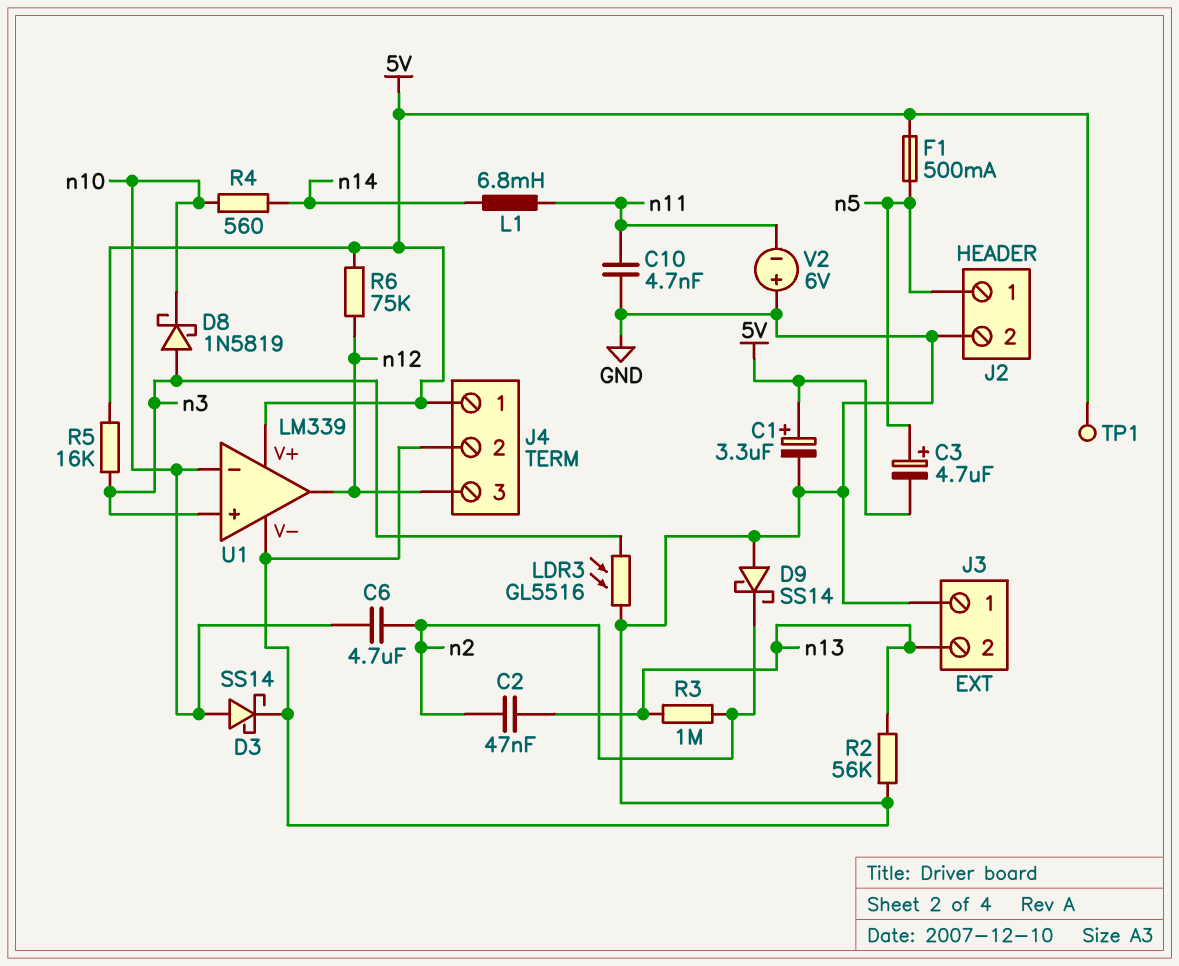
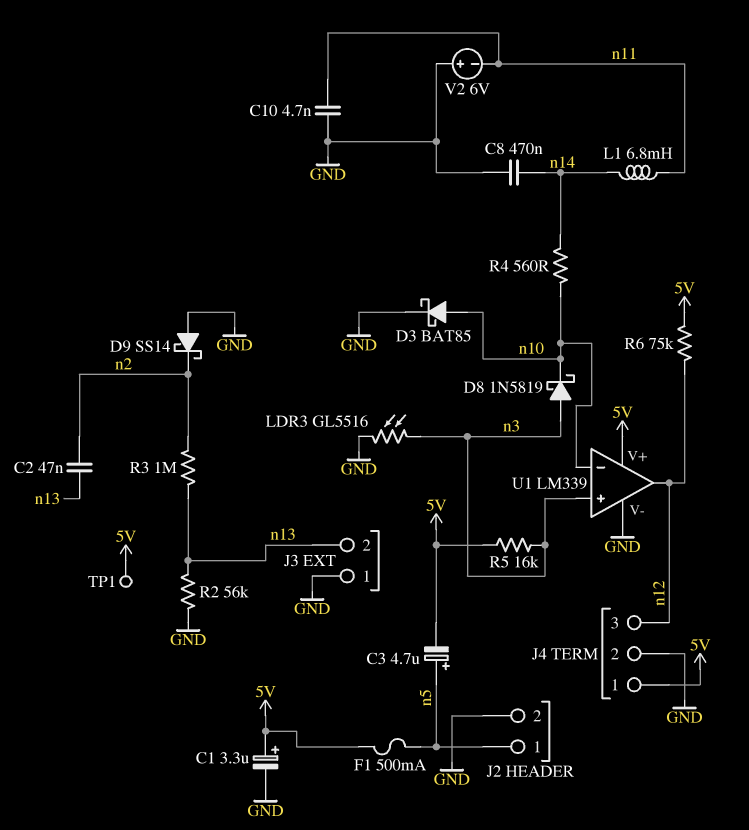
C6: 4.7uF (n2, n10) -> none
C8: none -> 470nF (GND, n14)
D3: schottky SS14 (A n10, K GND) -> schottky BAT85 (A n10, K GND)

